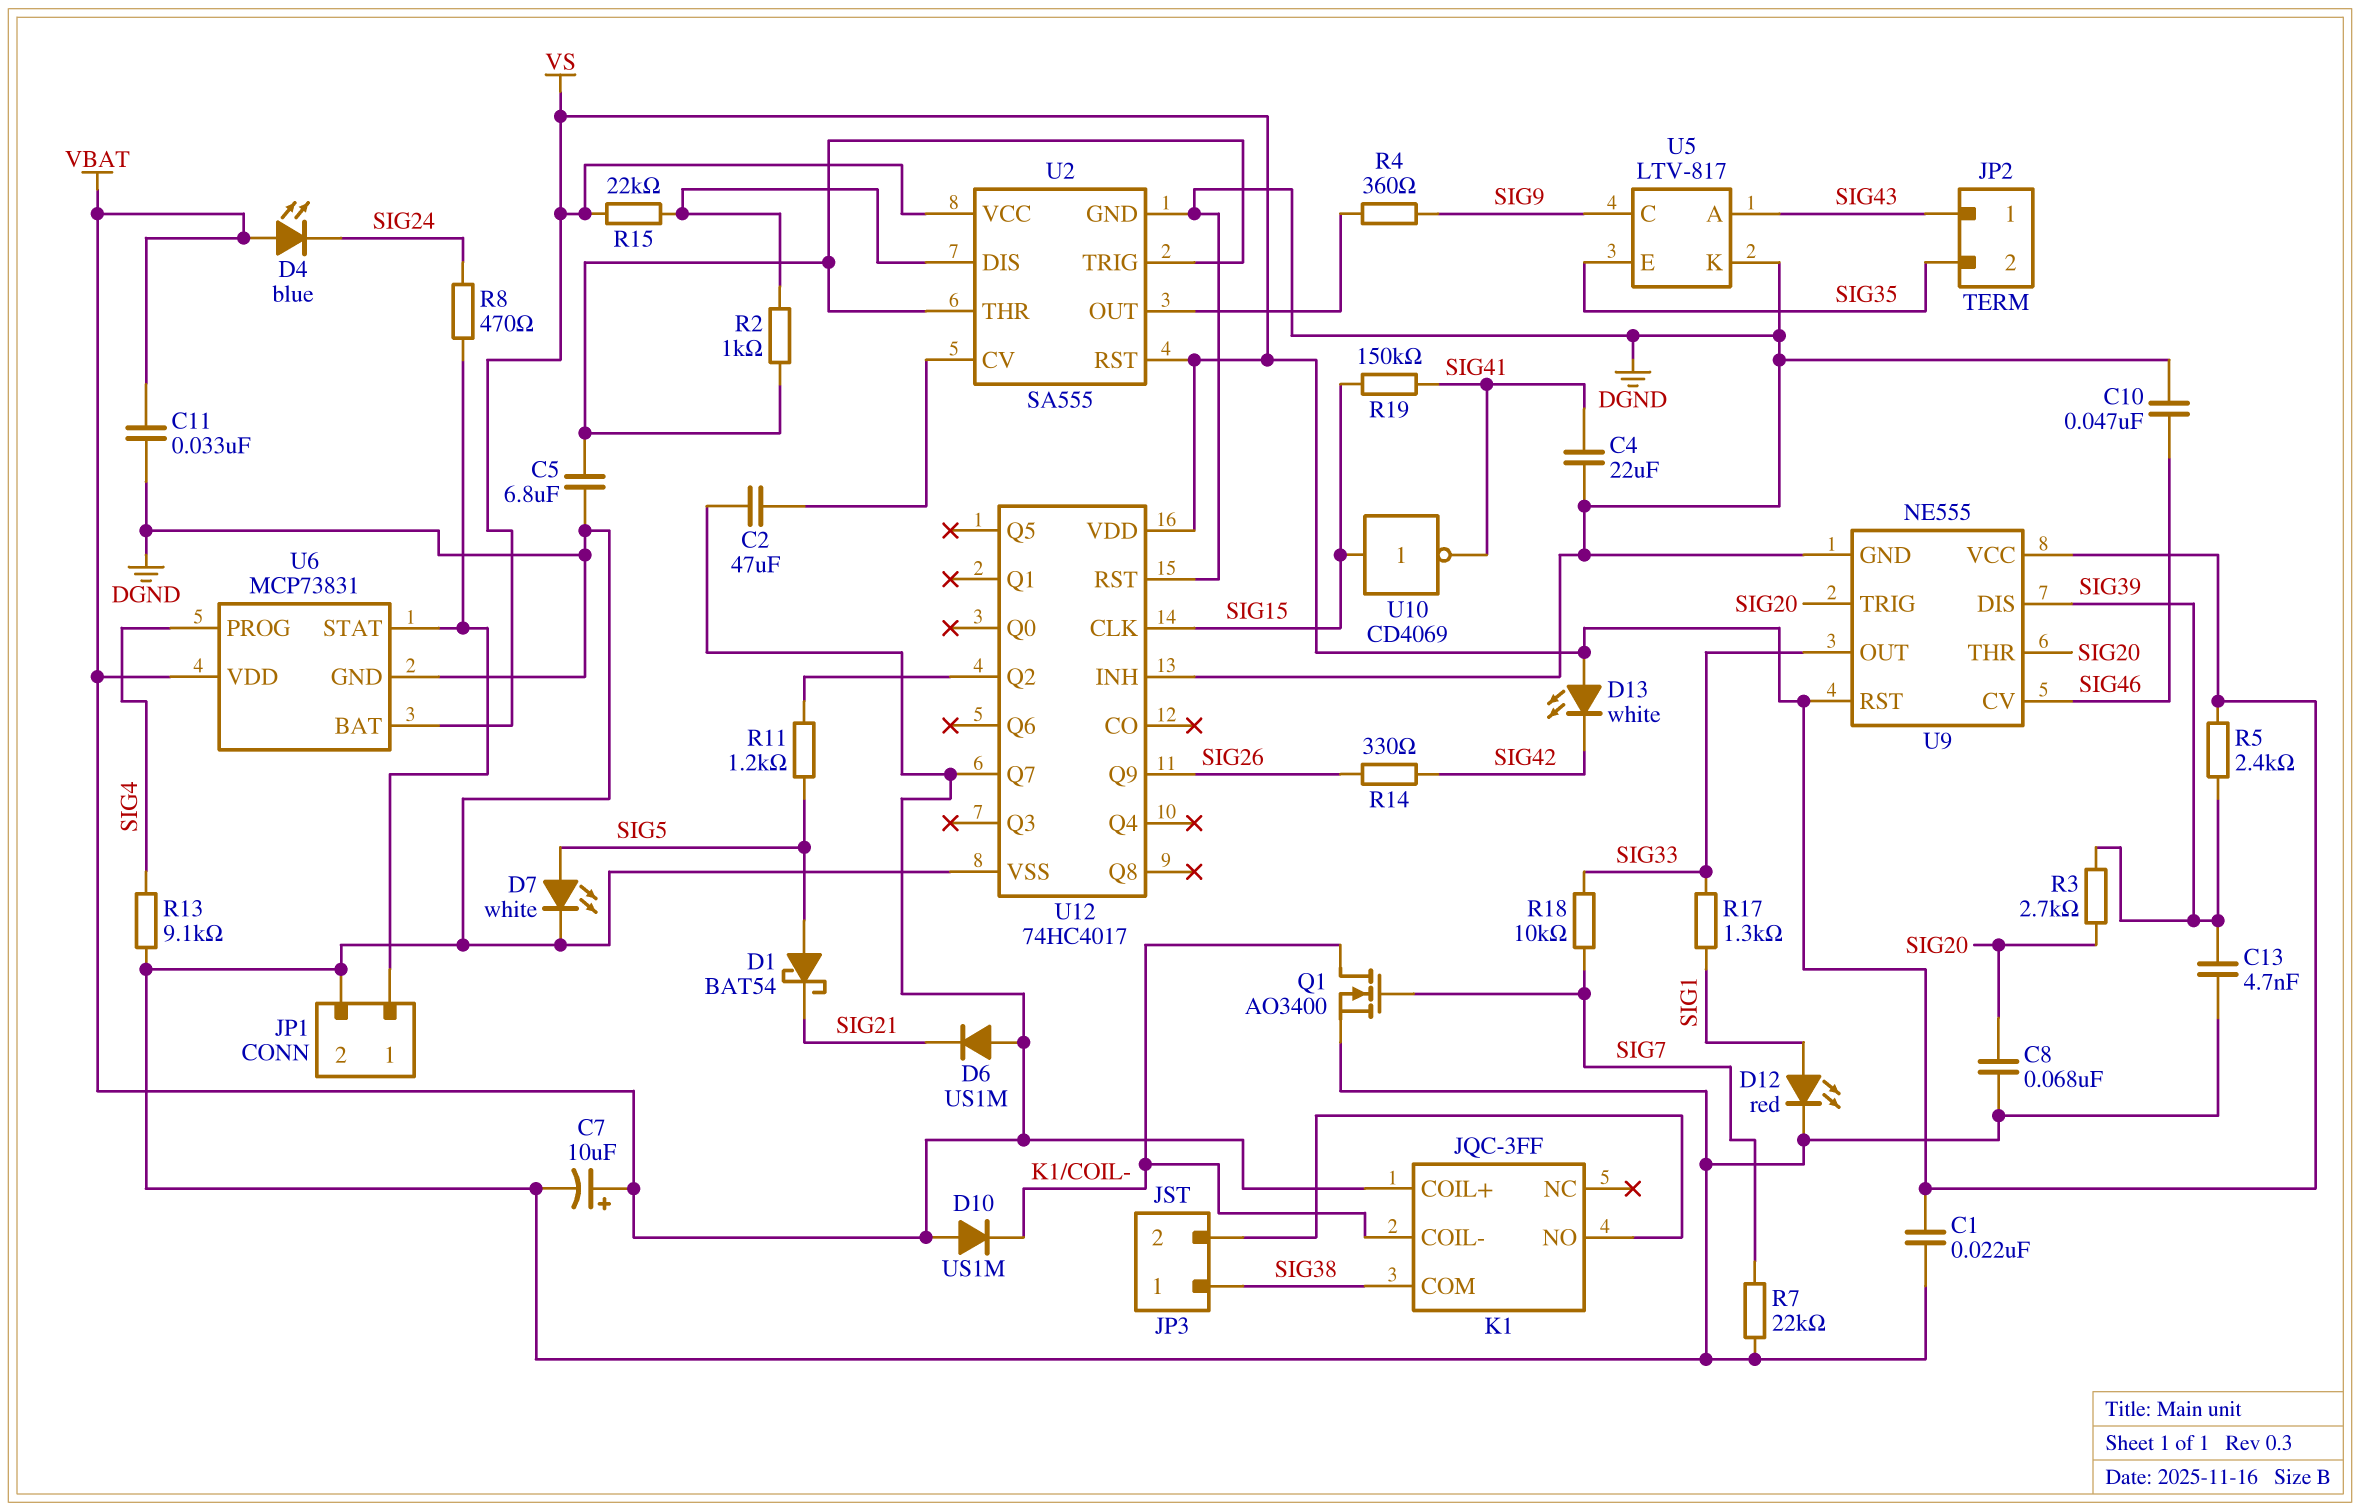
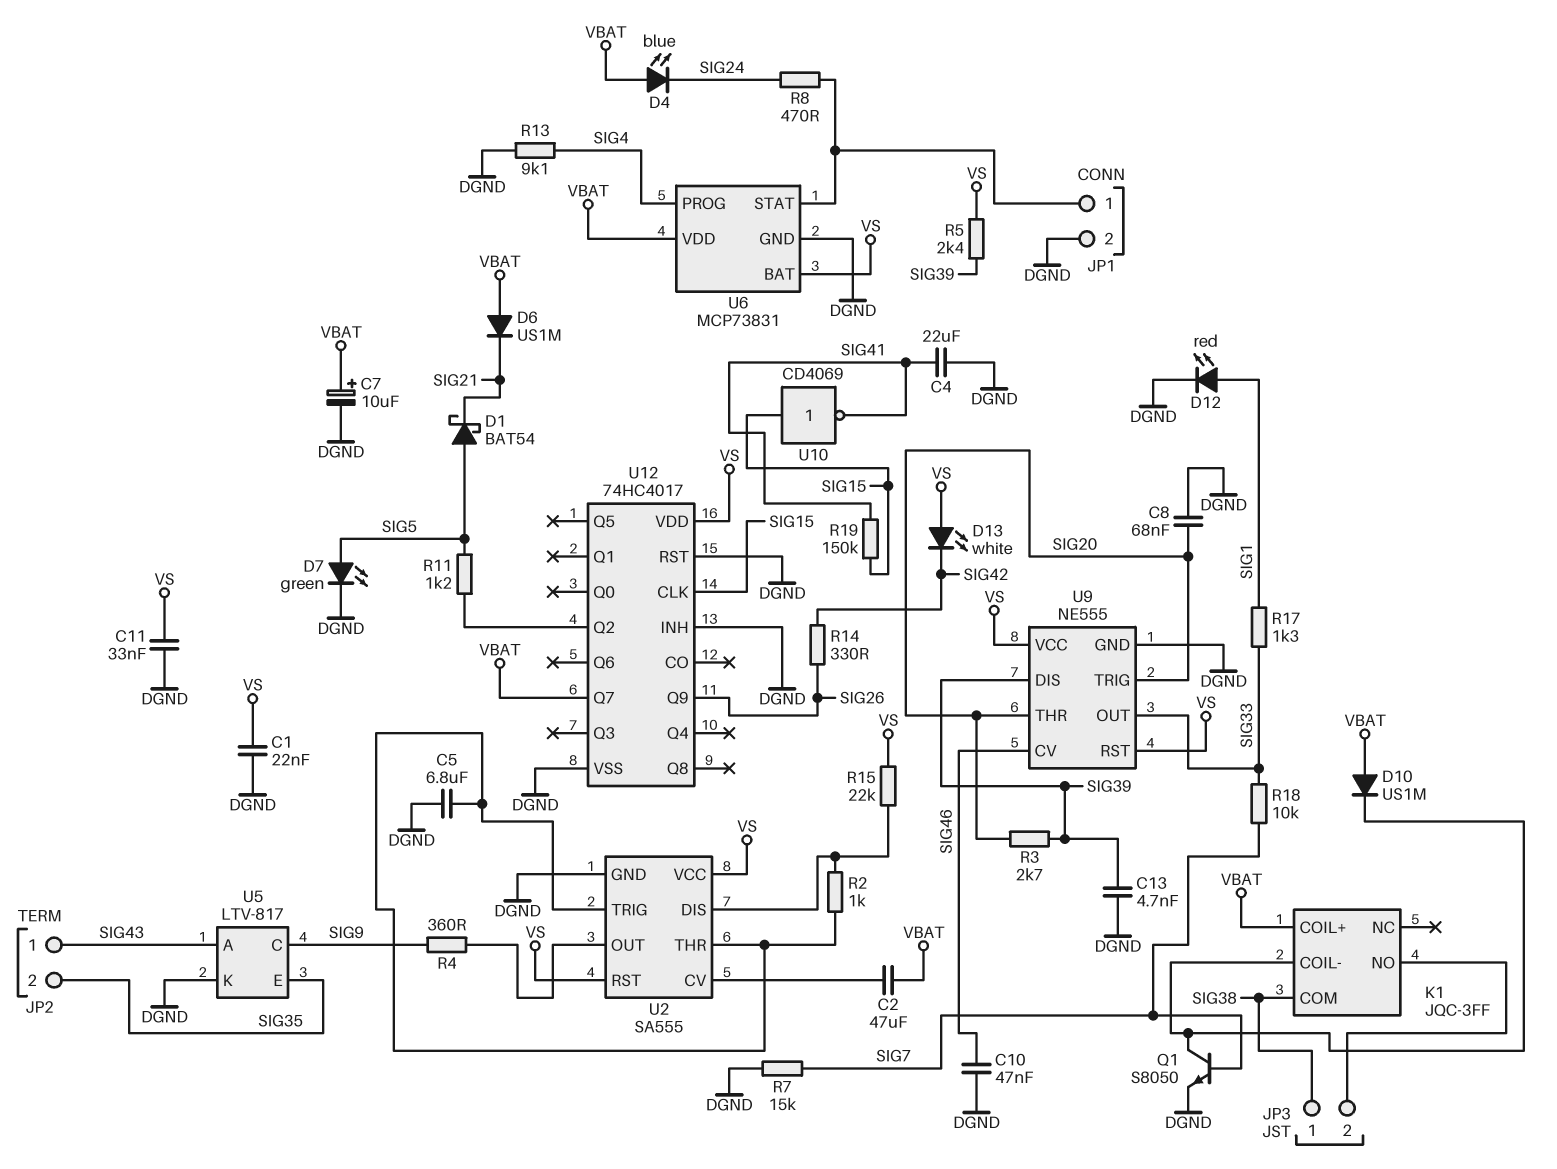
C11: 33nF (DGND, VBAT) -> 33nF (DGND, VS)
D7: LED white (A SIG5, K DGND) -> LED green (A SIG5, K DGND)
Q1: NMOS AO3400 (G SIG7, D K1/COIL-, S DGND) -> NPN S8050 (B SIG7, C K1/COIL-, E DGND)
R7: 22k (DGND, SIG7) -> 15k (DGND, SIG7)

